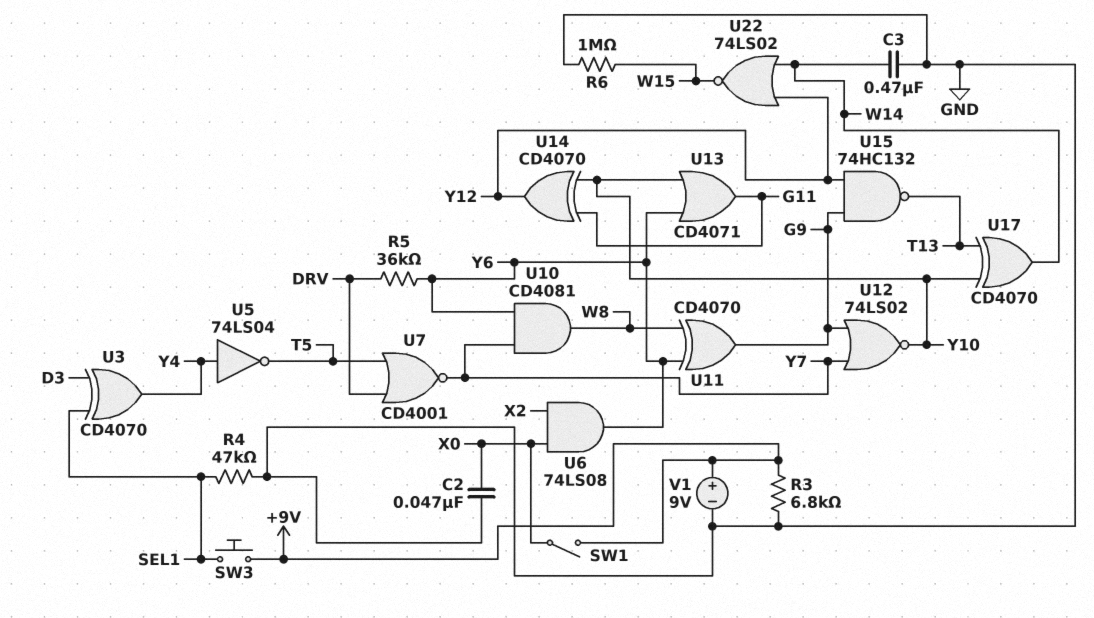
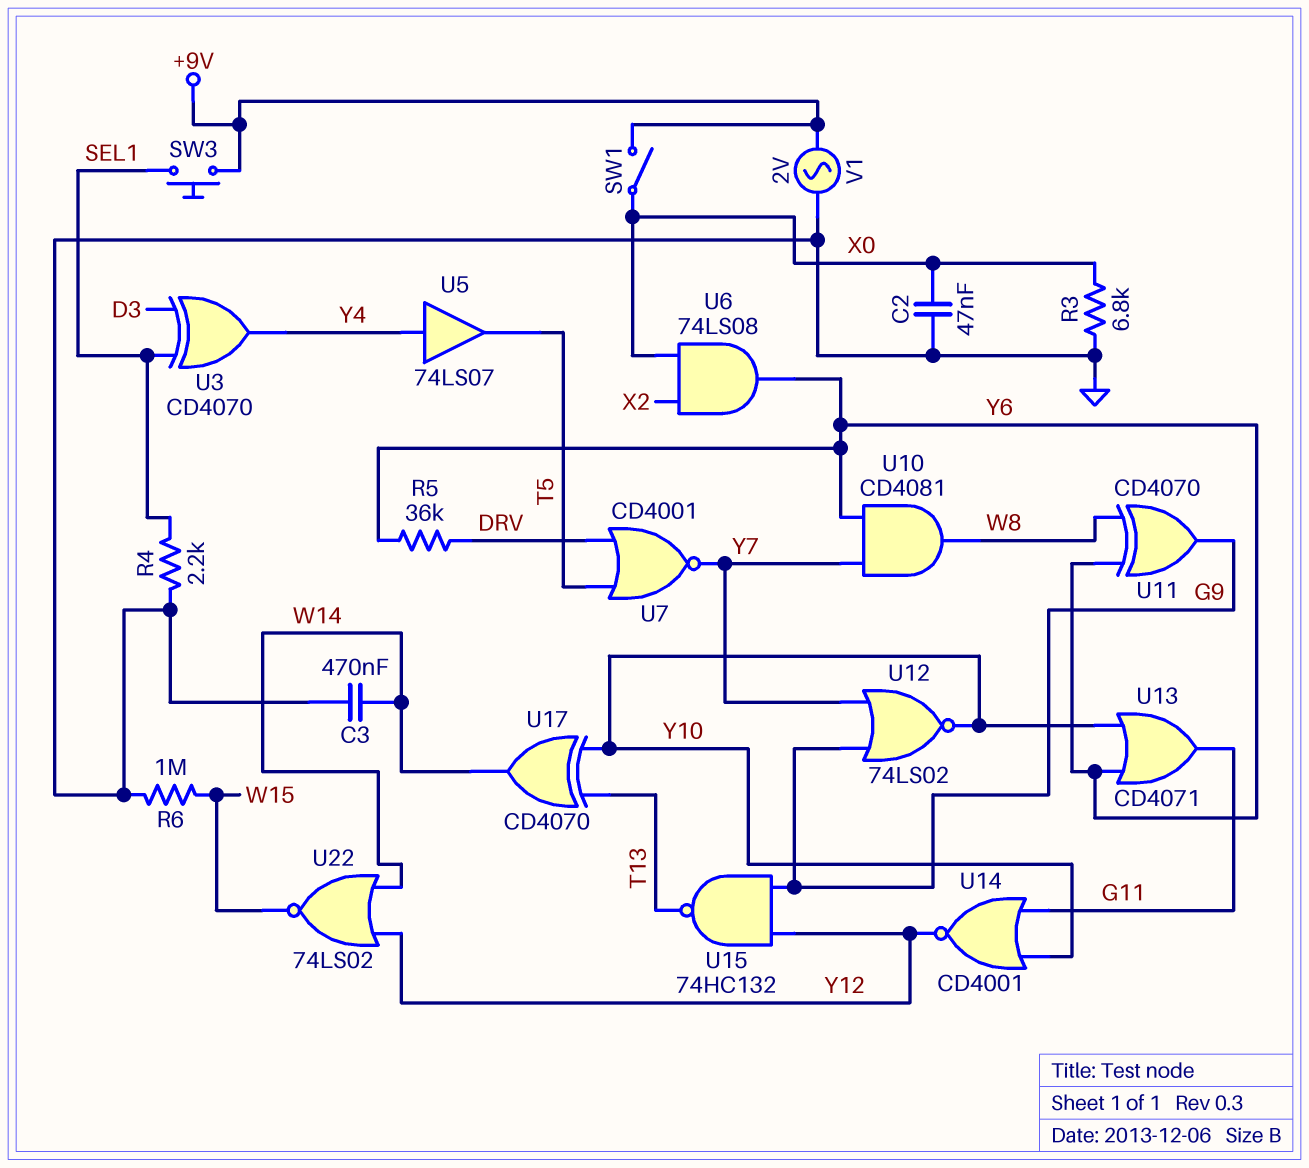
R3: 6.8k (+9V, GND) -> 6.8k (GND, X0)
R4: 47k (GND, SEL1) -> 2.2k (GND, SEL1)
U5: NOT 74LS04 (in Y4, out T5) -> buffer 74LS07 (in Y4, out T5)
U14: XOR CD4070 (in G11, in Y10, out Y12) -> NOR CD4001 (in G11, in Y10, out Y12)
V1: 9V (plus +9V, minus GND) -> AC 2V (+9V, GND)

